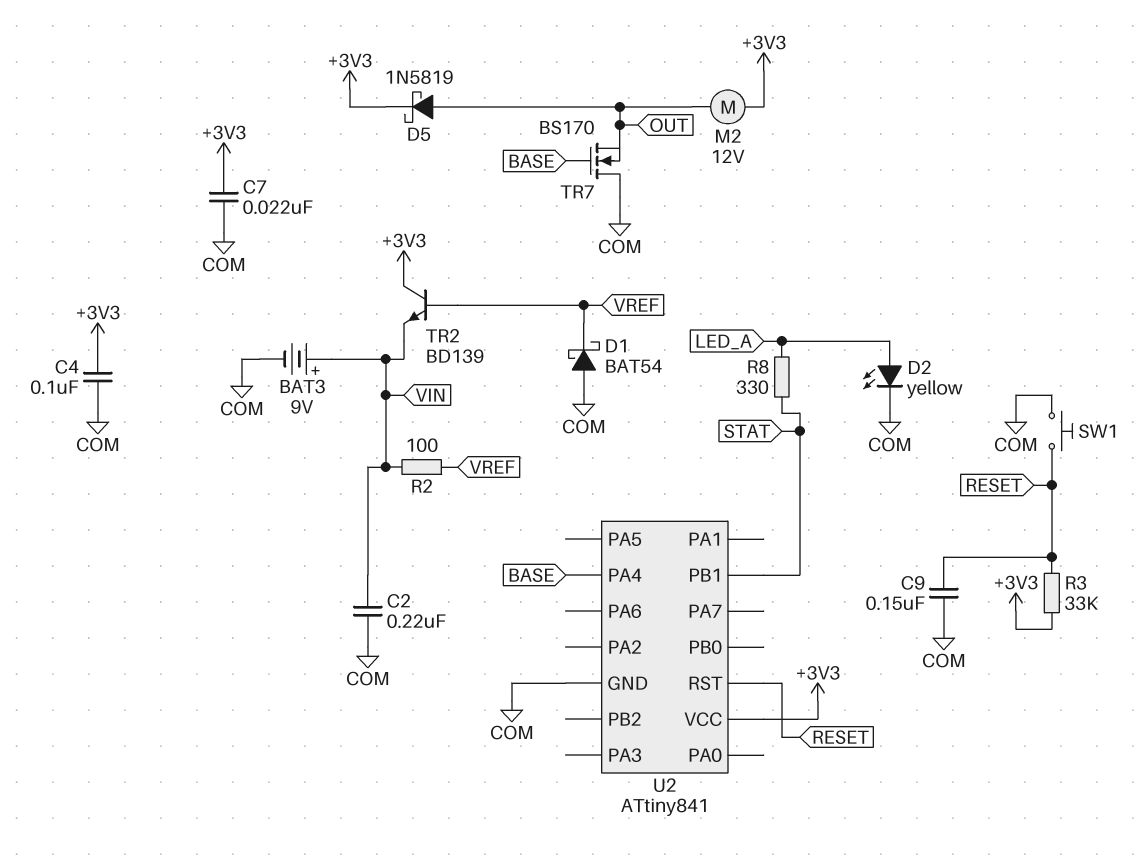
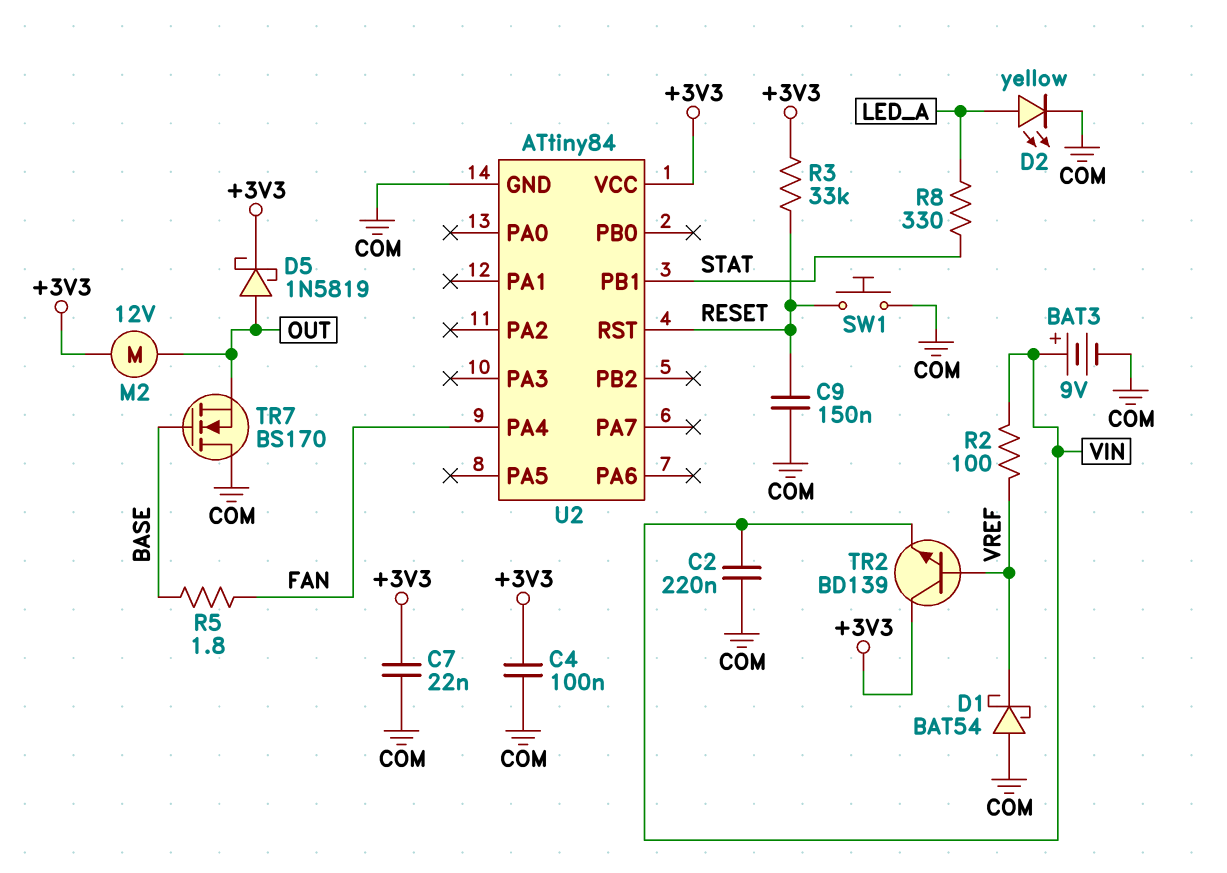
R5: none -> 1.8 (BASE, FAN)
U2: ATtiny841 -> ATtiny84
U2 pin PA4: BASE -> FAN

